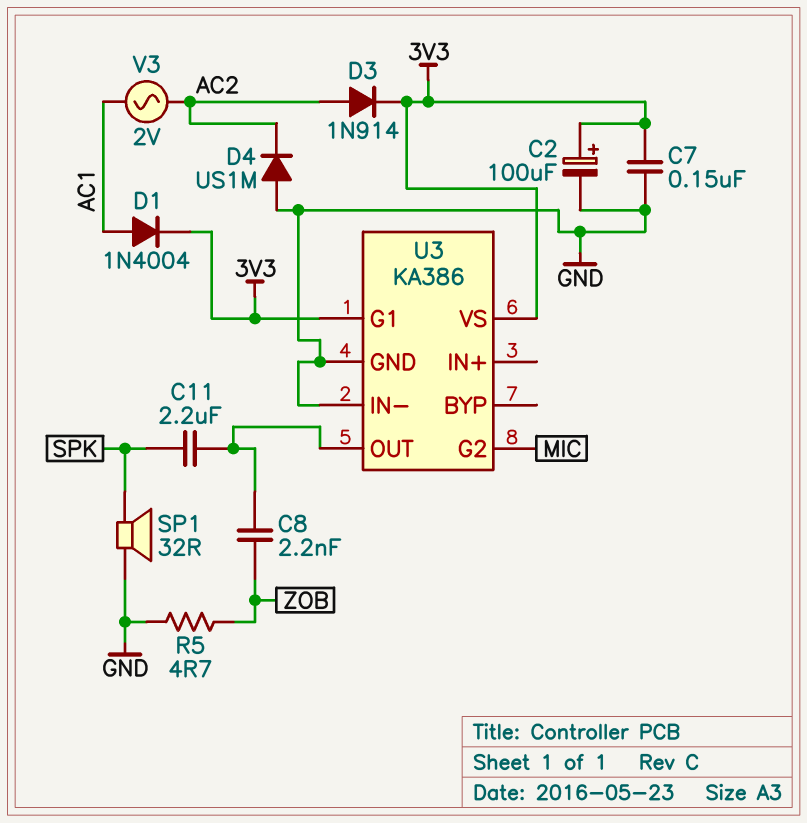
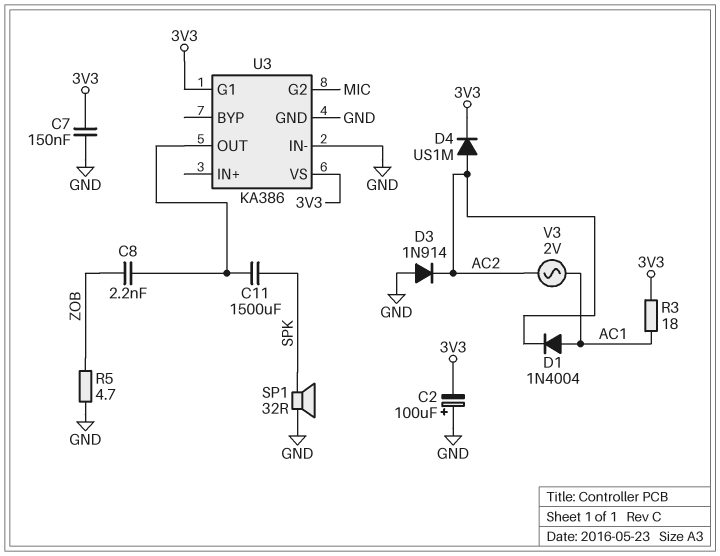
C2: 100uF (plus 3V3, minus GND) -> 100uF (plus GND, minus 3V3)
C11: 2.2uF (SPK, U3/OUT) -> 1500uF (SPK, U3/OUT)
D1: diode 1N4004 (A AC1, K 3V3) -> diode 1N4004 (A AC1, K AC2)
D3: diode 1N914 (A AC2, K 3V3) -> diode 1N914 (A GND, K AC2)
D4: diode US1M (A GND, K AC2) -> diode US1M (A AC2, K 3V3)
R3: none -> 18 (3V3, AC1)

